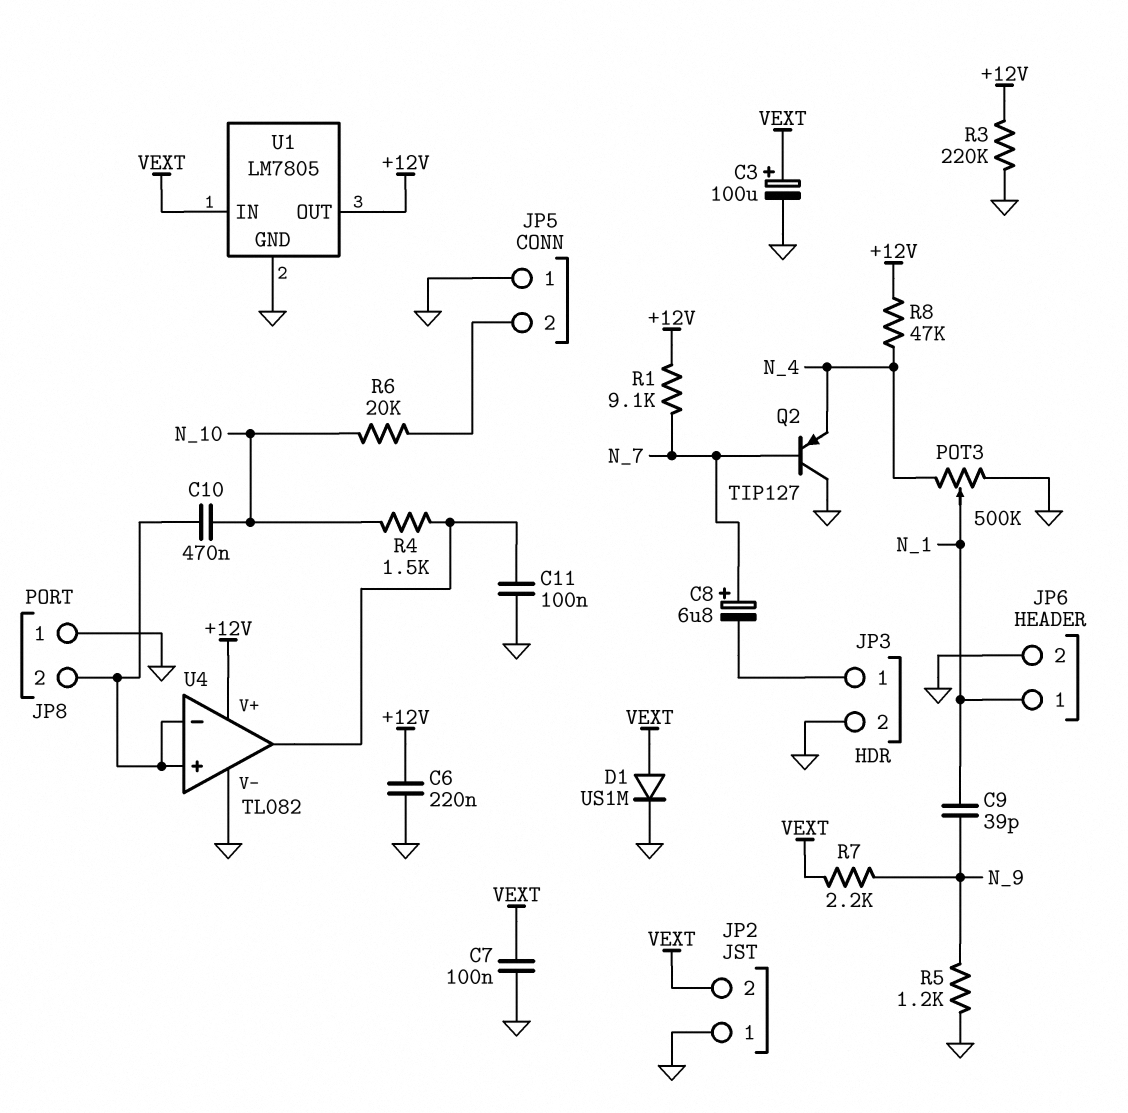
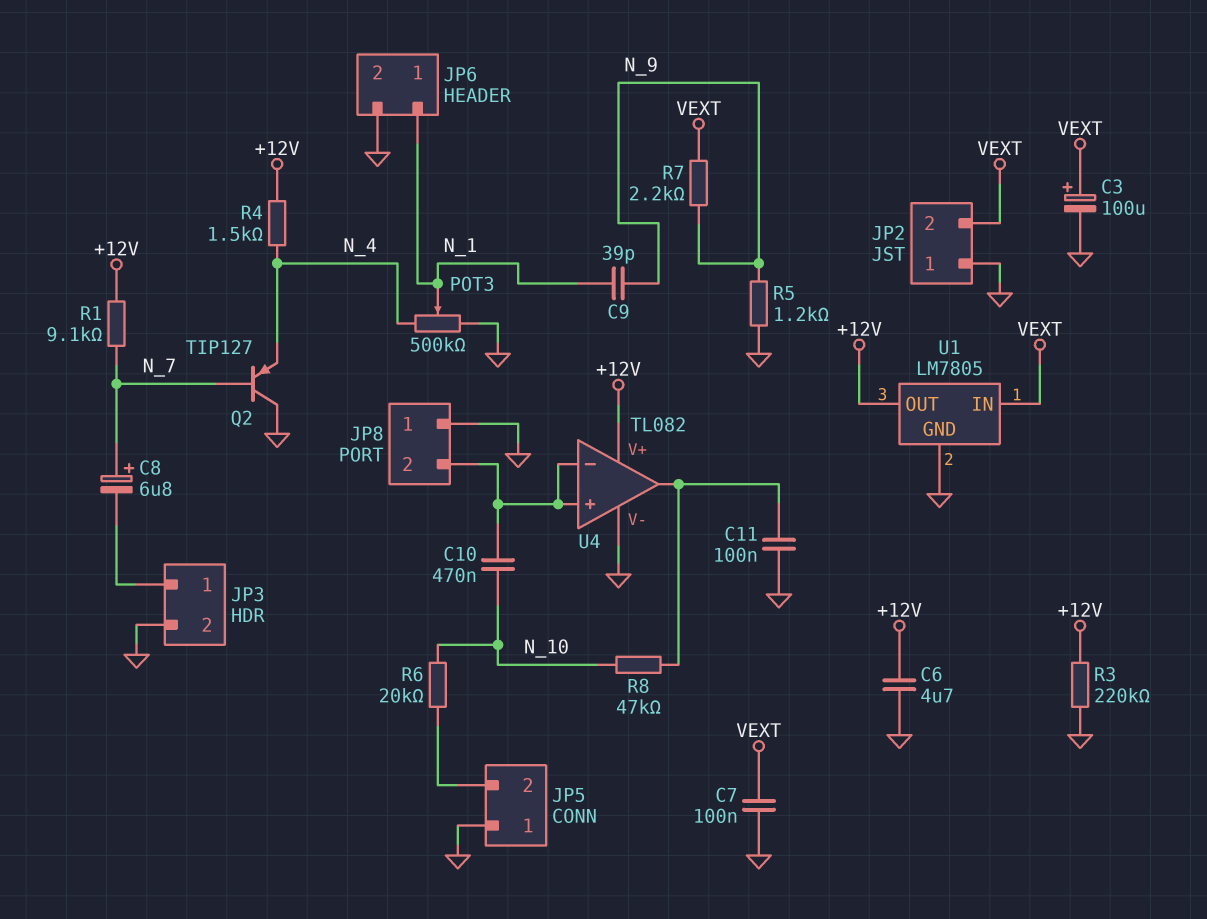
C6: 220nF (+12V, GND) -> 4.7uF (+12V, GND)
D1: diode US1M (A VEXT, K GND) -> none
R4: 1.5k (N_10, U4/out) -> 1.5k (+12V, N_4)
R8: 47k (+12V, N_4) -> 47k (N_10, U4/out)

